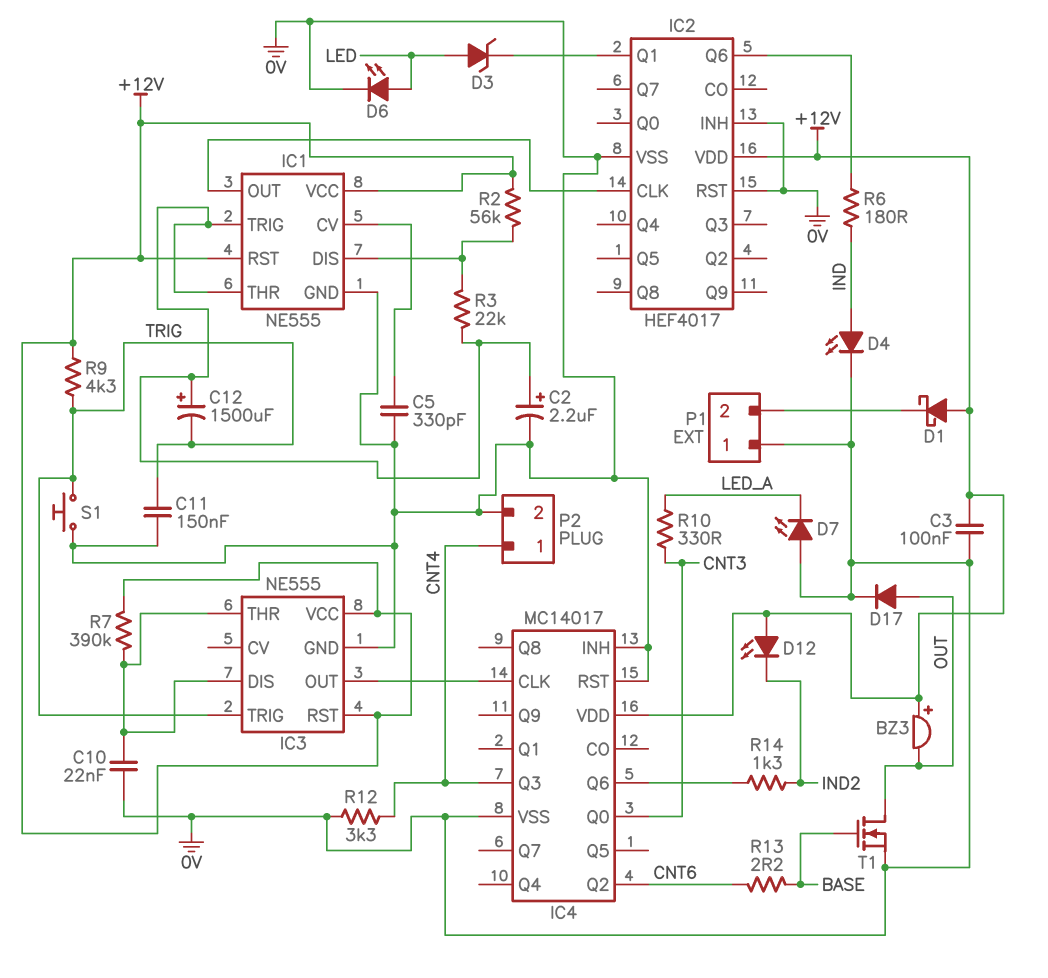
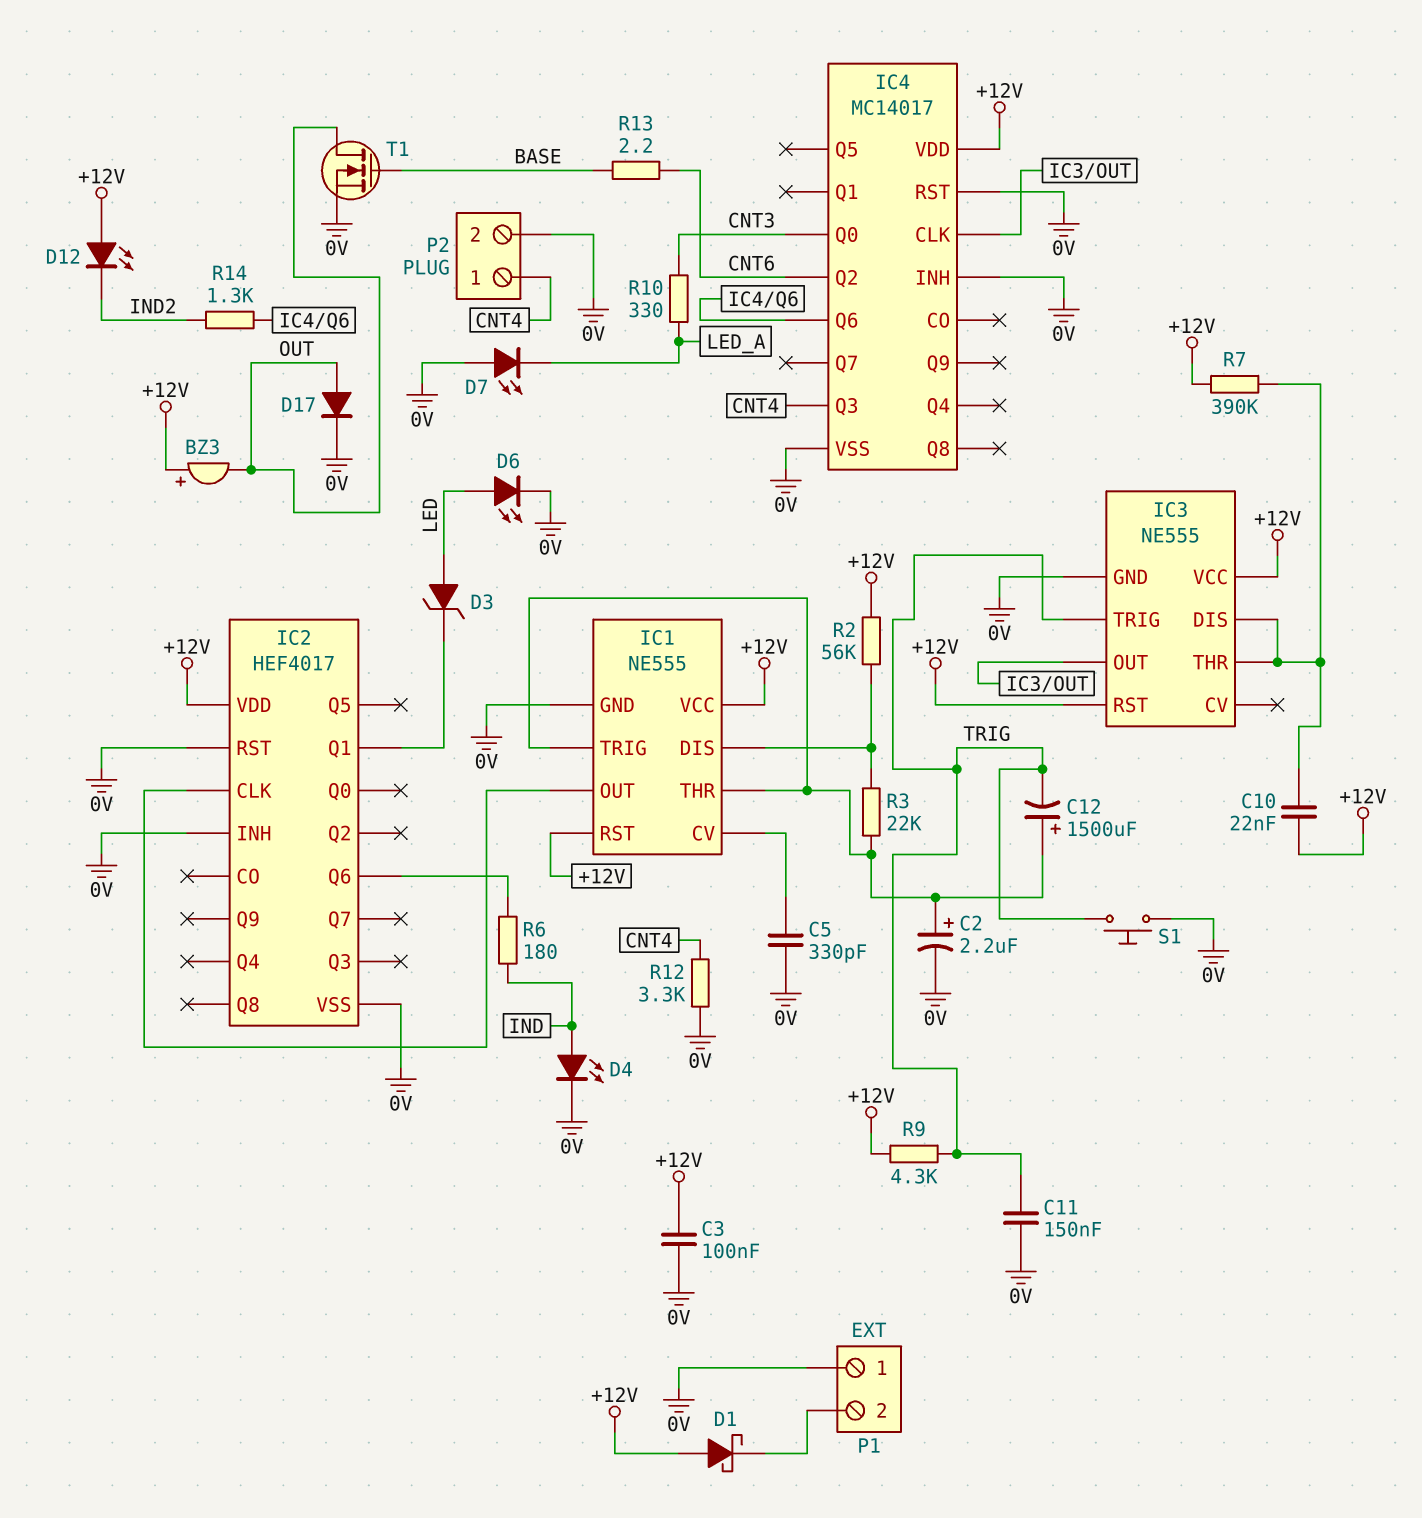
C10: 22nF (0V, IC3/DIS) -> 22nF (+12V, IC3/DIS)

